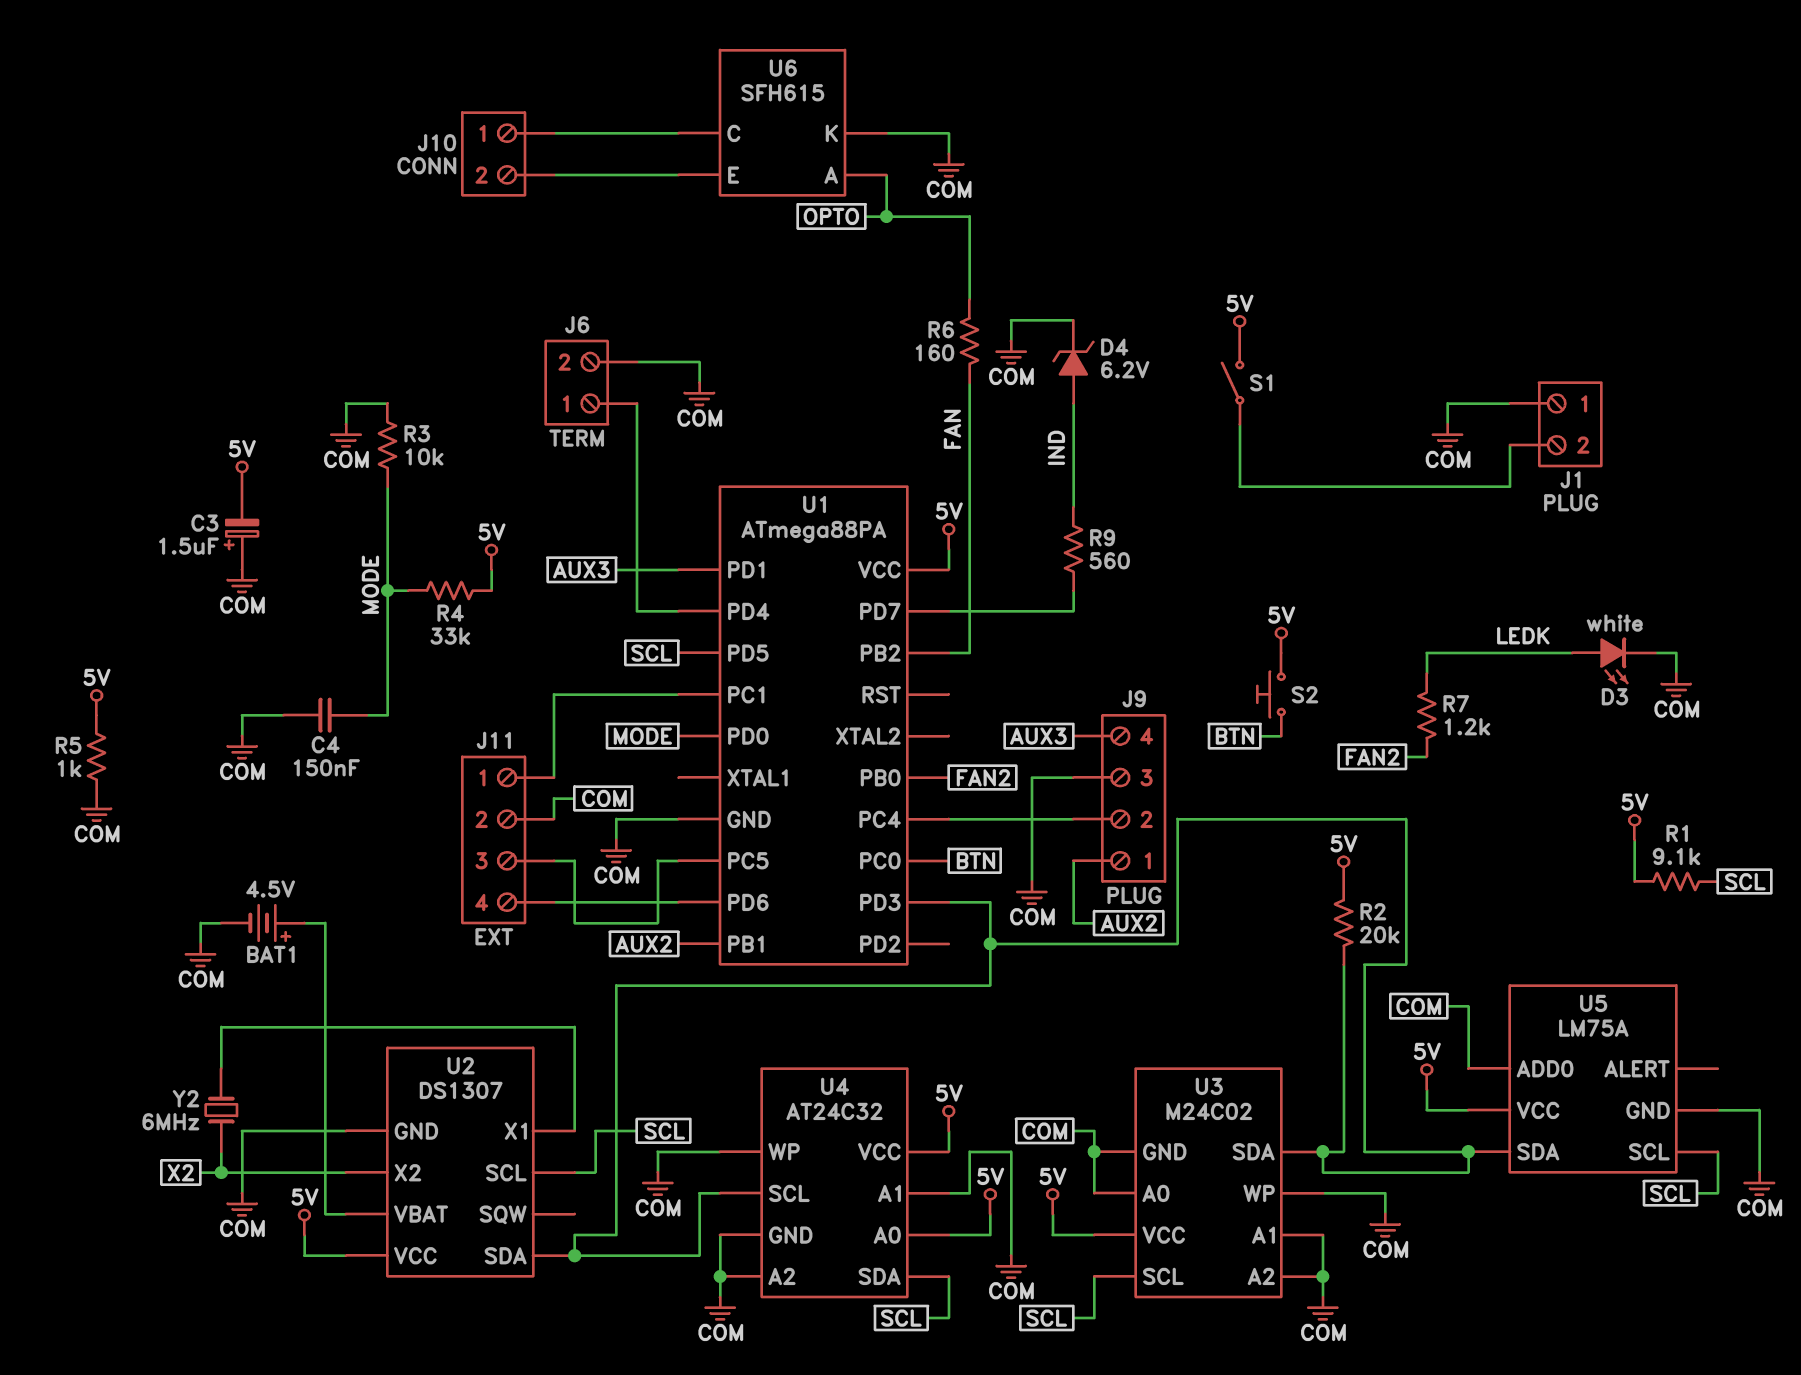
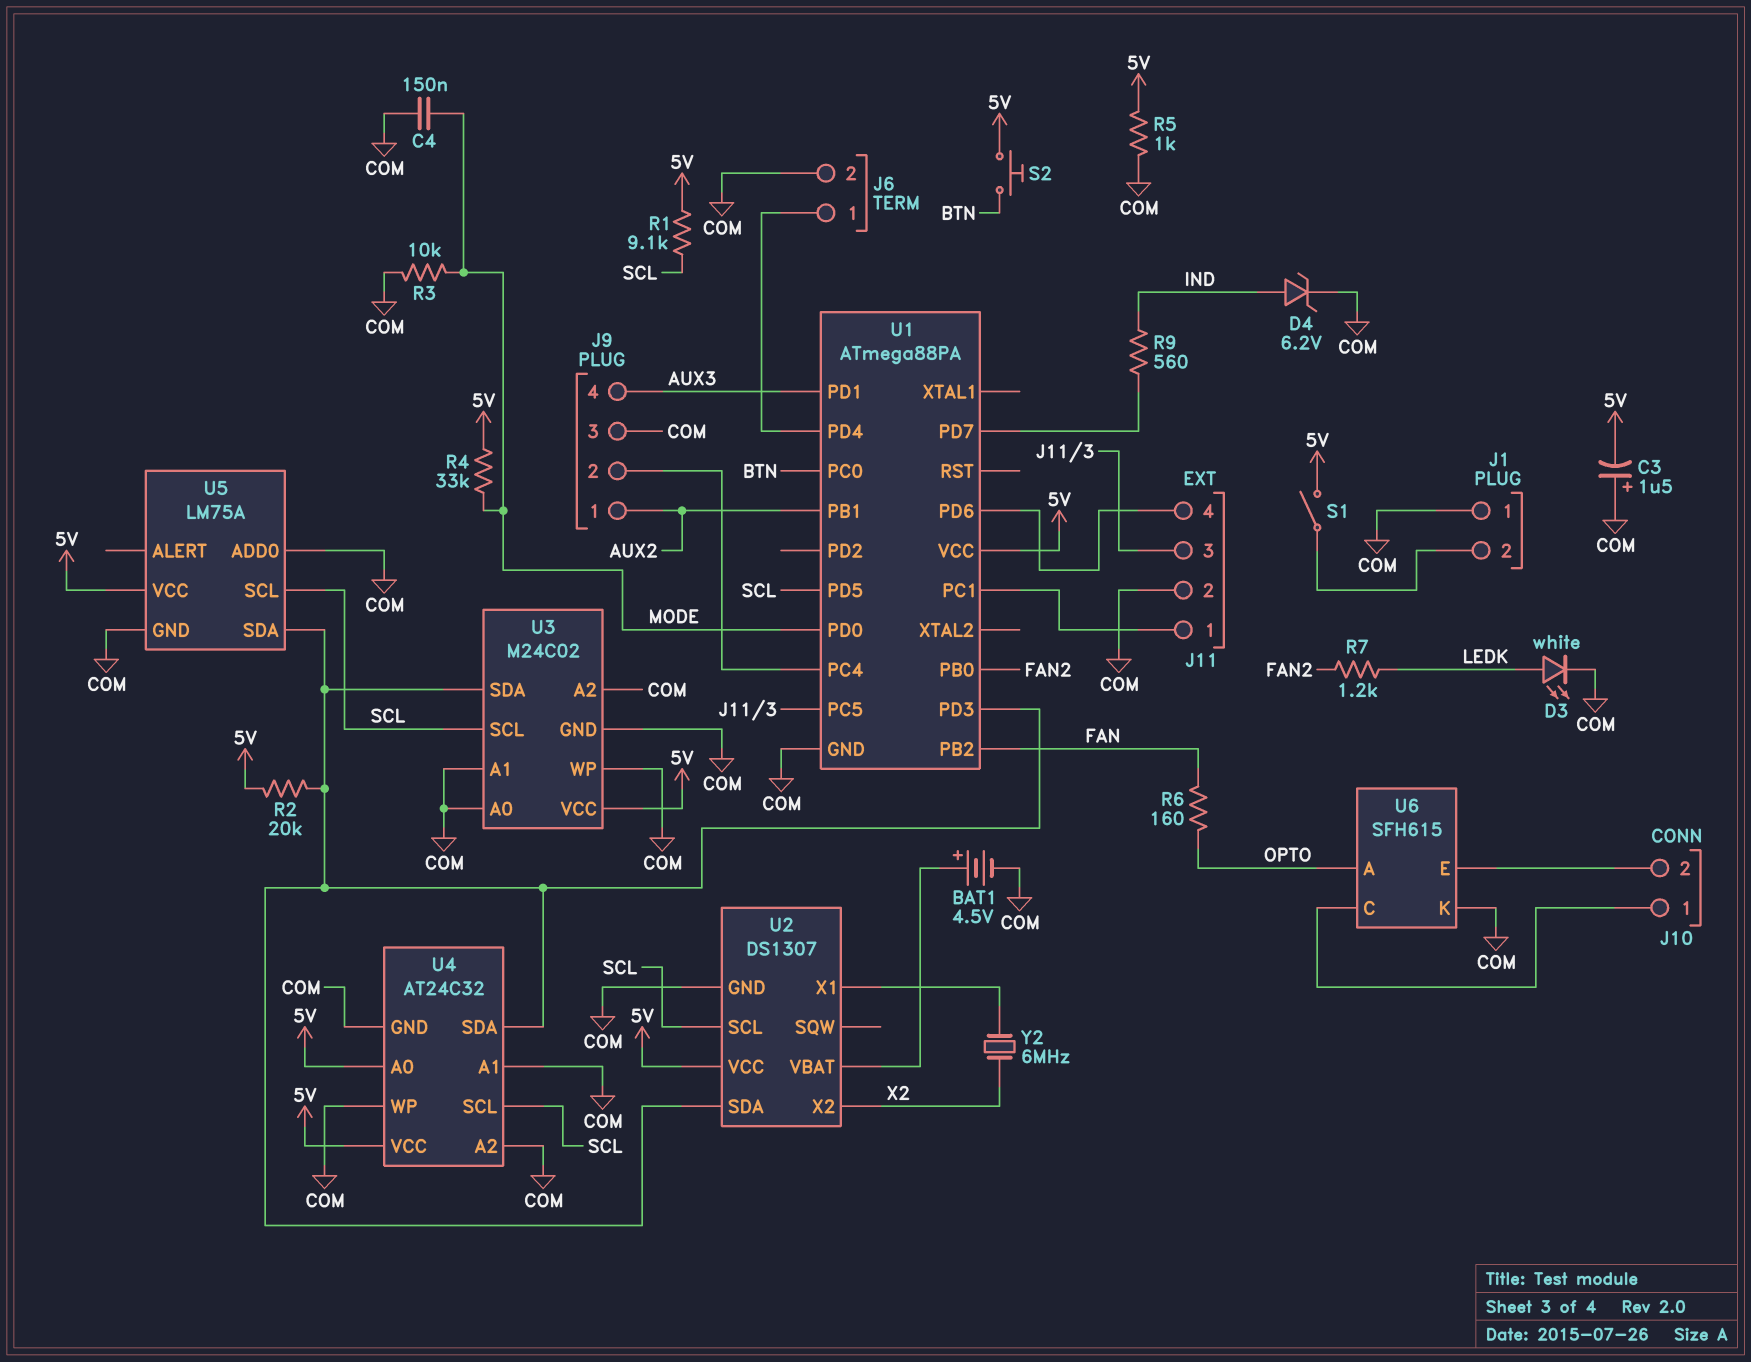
U4 pin SCL: U1/PD3 -> SCL
U4 pin SDA: SCL -> U1/PD3

